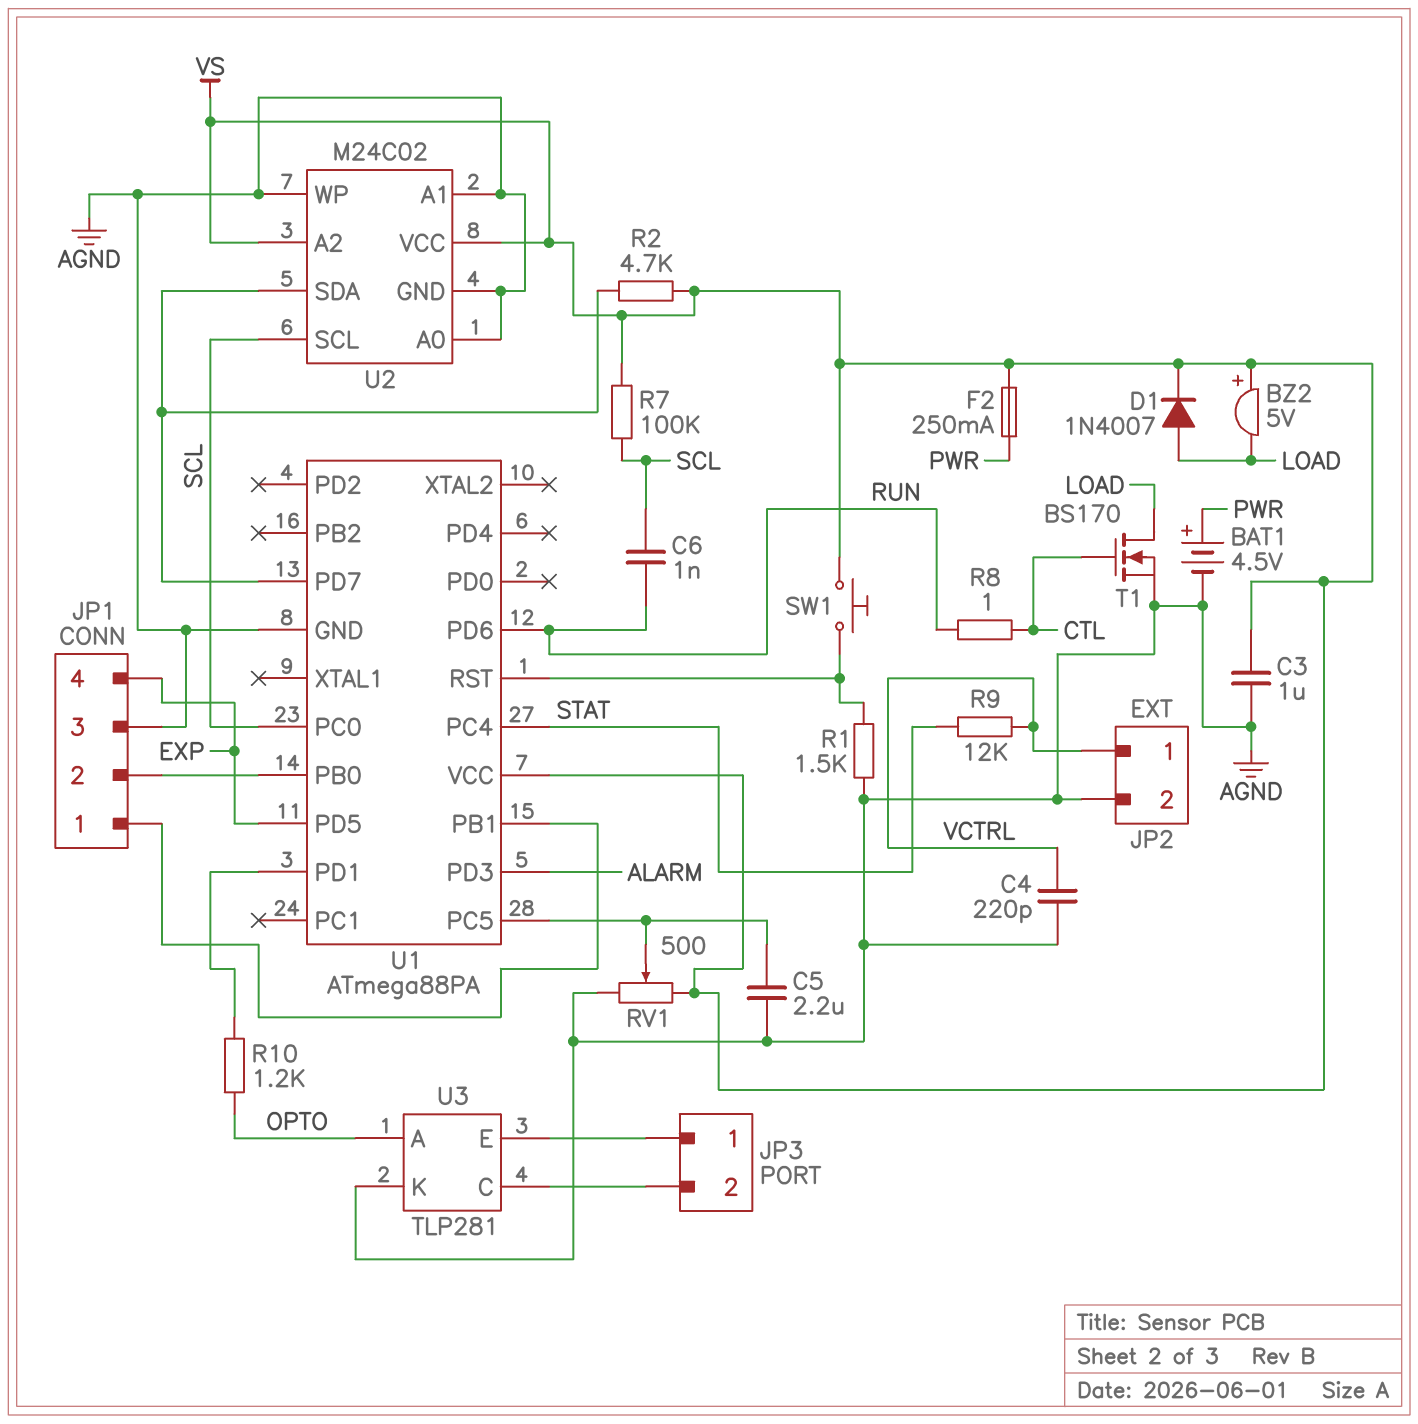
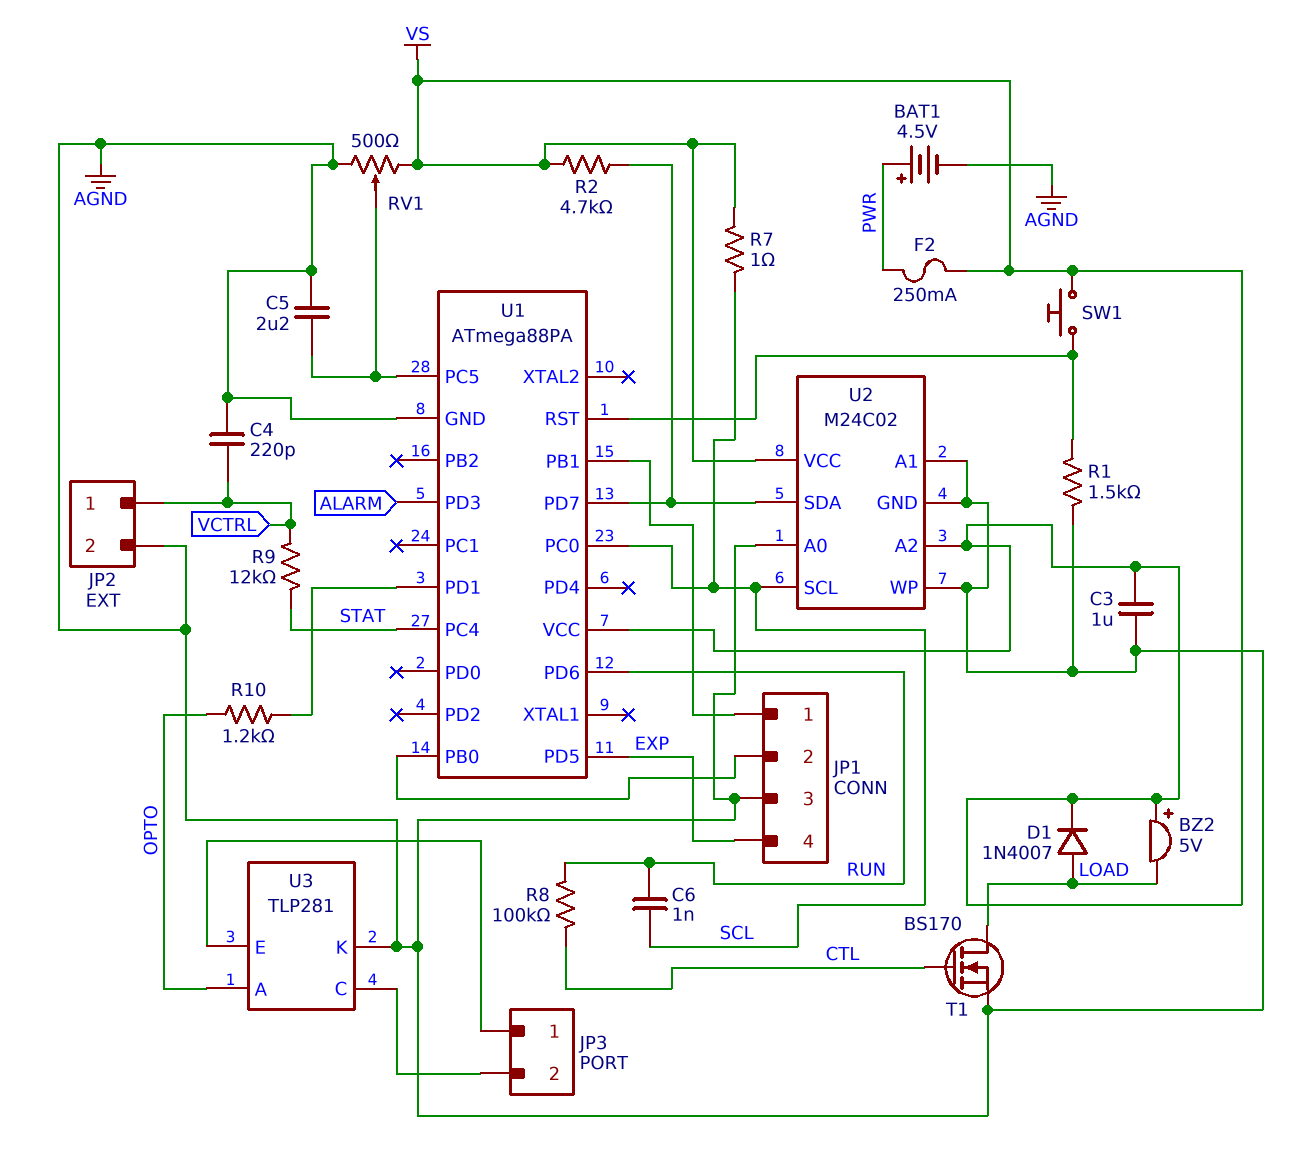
R7: 100k (SCL, VS) -> 1 (SCL, VS)
R8: 1 (CTL, RUN) -> 100k (CTL, RUN)

